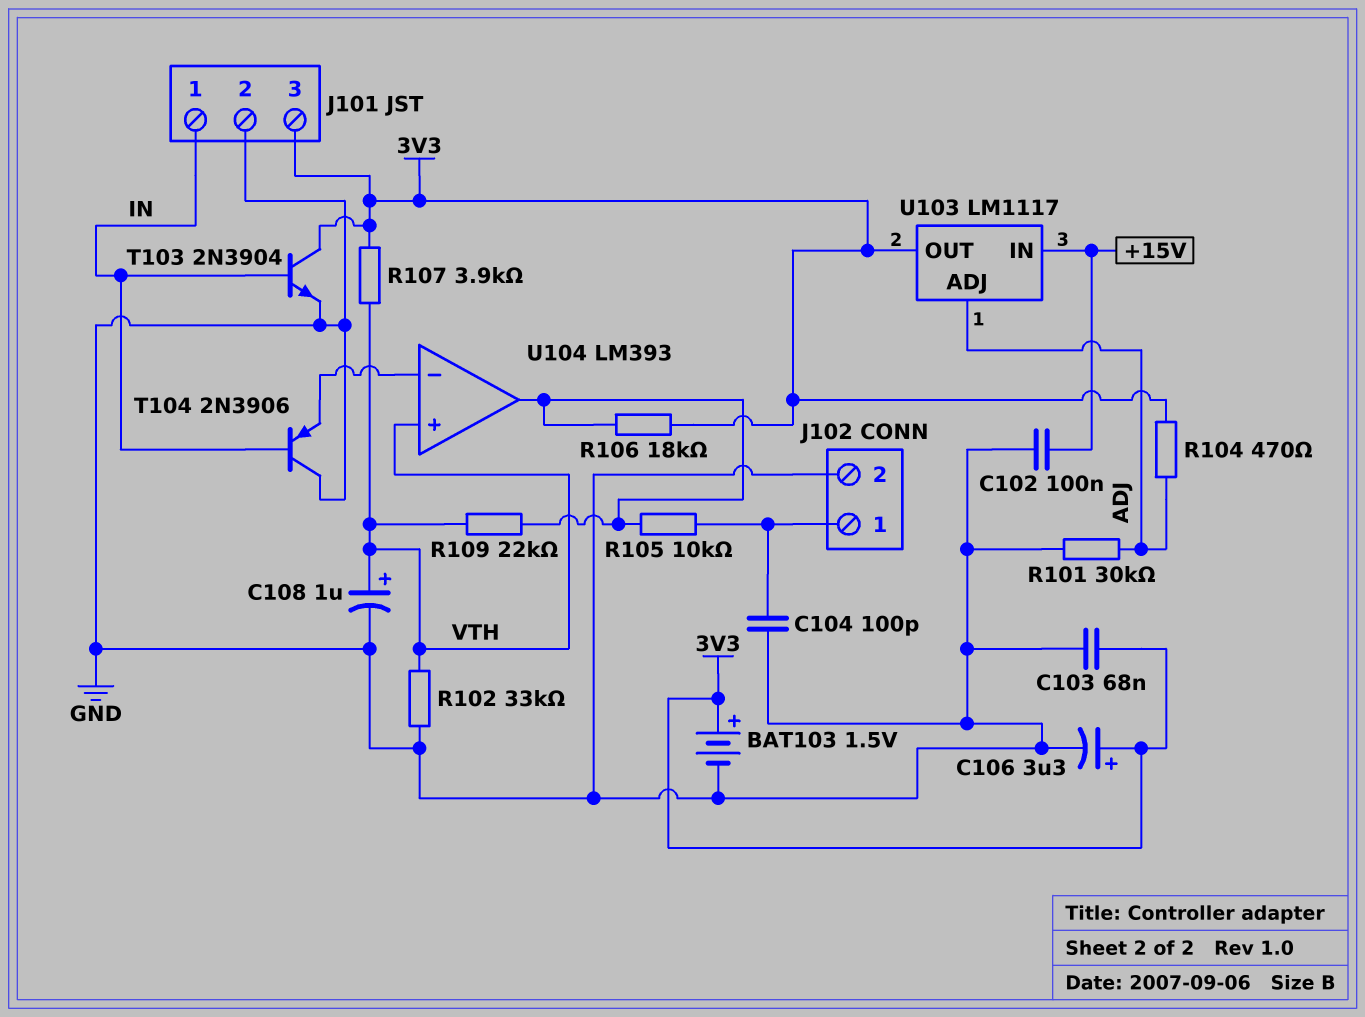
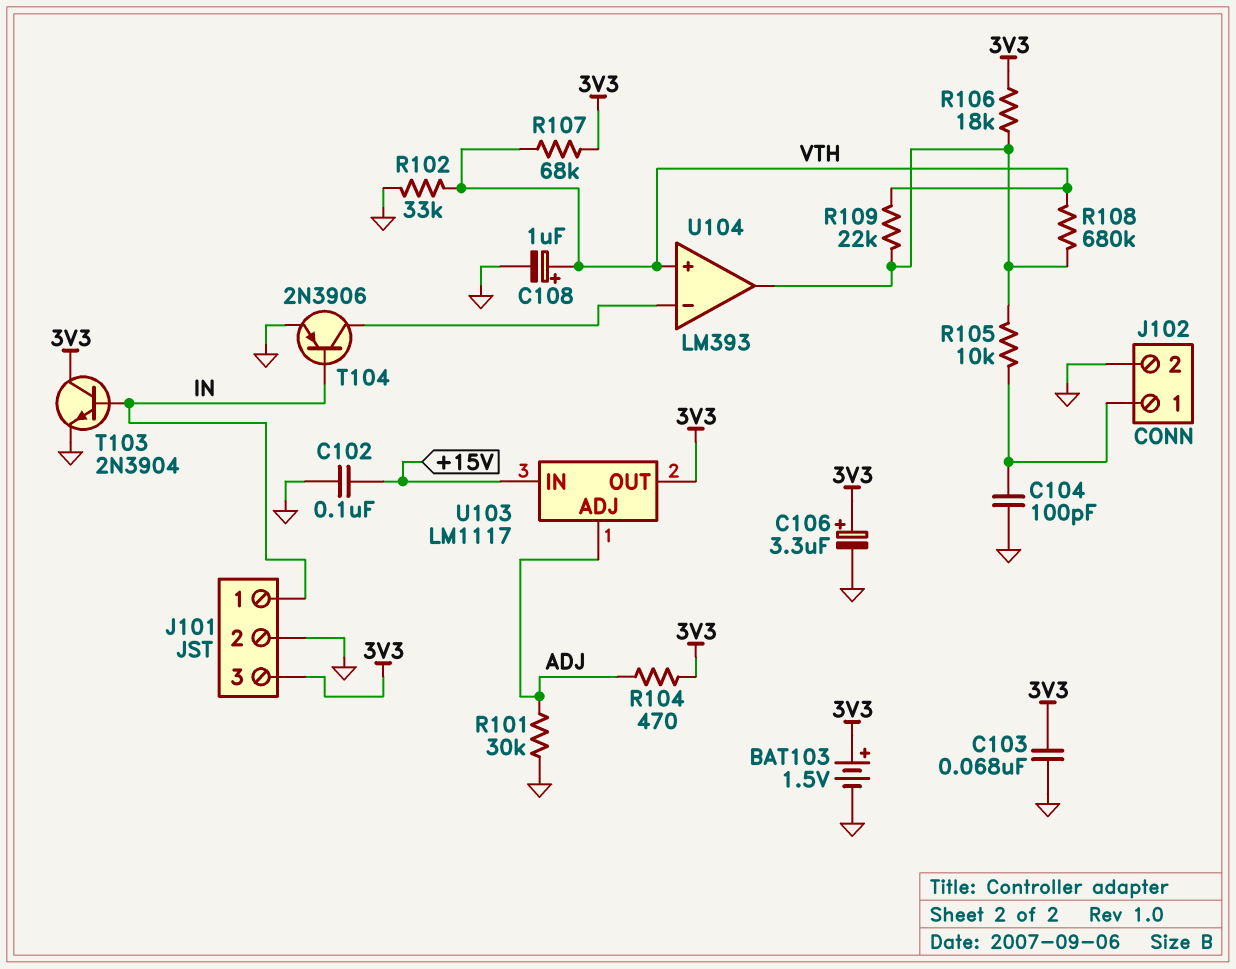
R107: 3.9k (3V3, VTH) -> 68k (3V3, VTH)
R108: none -> 680k (U104/out, VTH)
T104: PNP 2N3906 (B IN, C GND, E U104/in-) -> PNP 2N3906 (B IN, C U104/in-, E GND)

